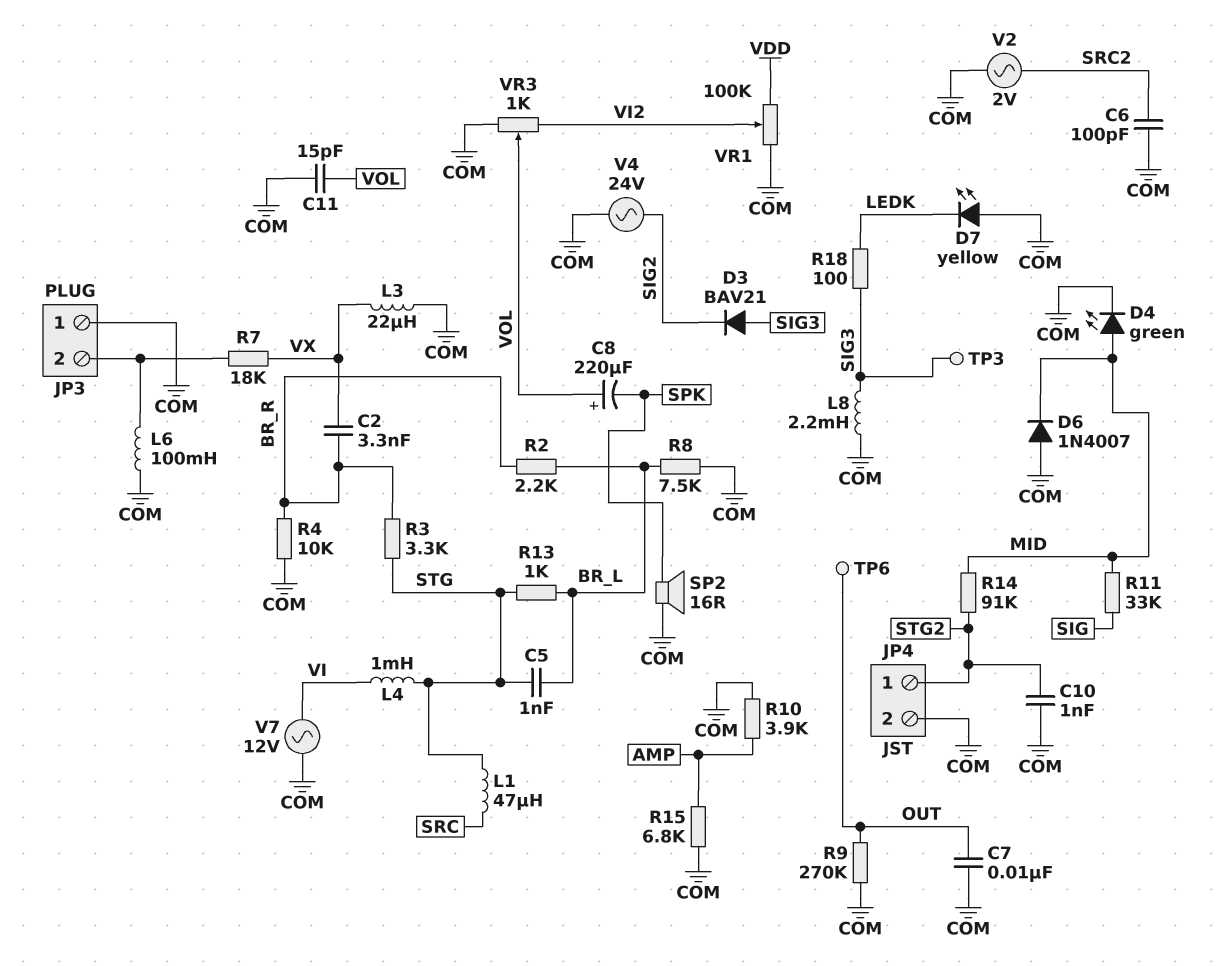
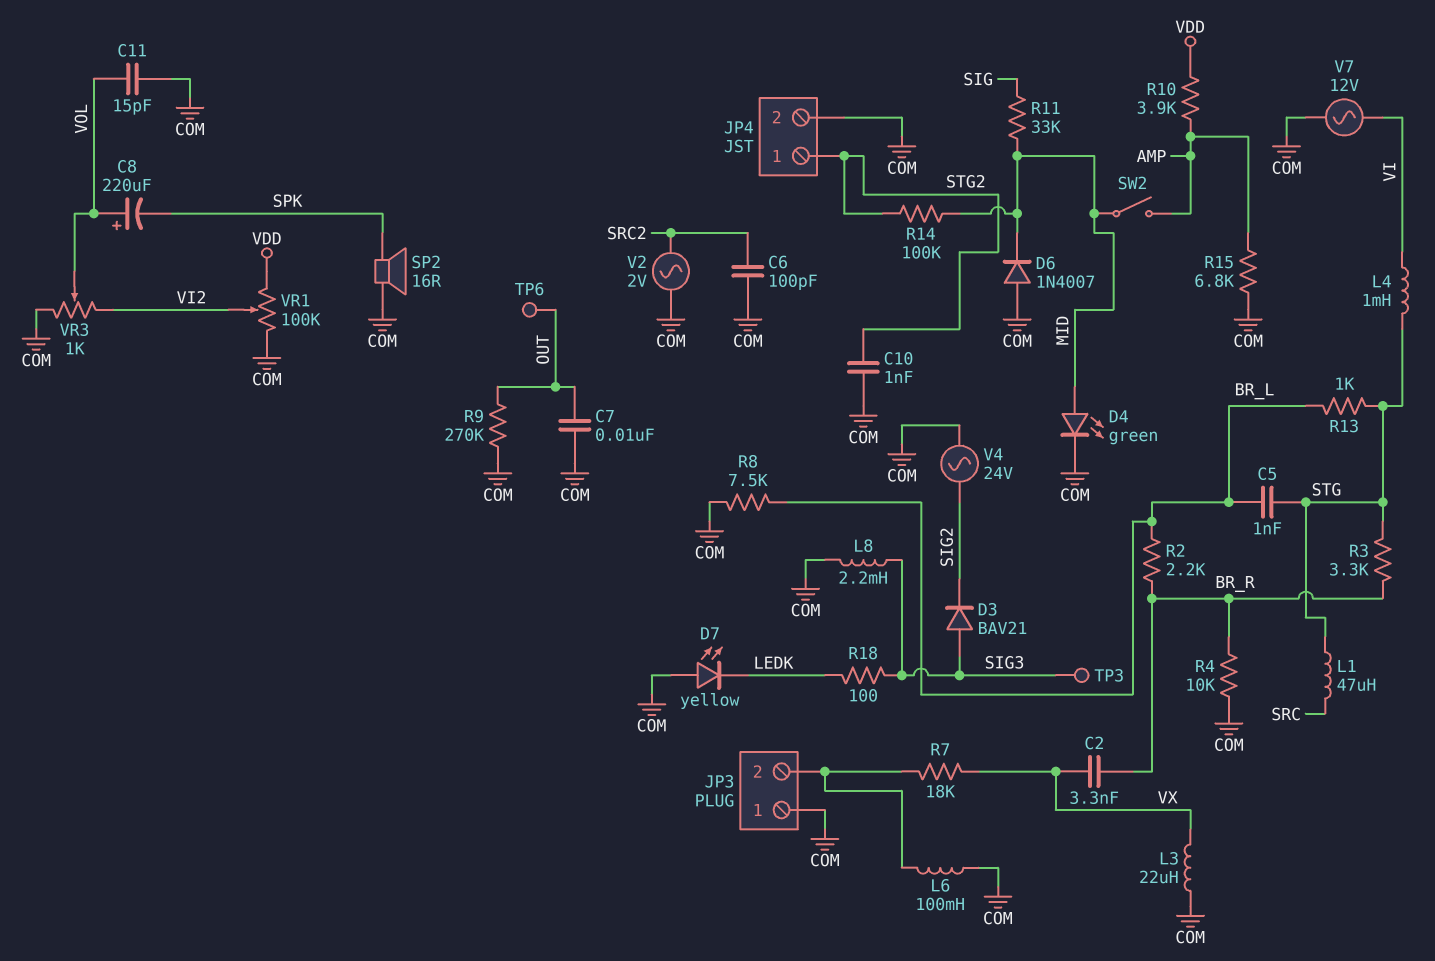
R10: 3.9k (AMP, COM) -> 3.9k (AMP, VDD)
R14: 91k (MID, STG2) -> 100k (MID, STG2)
SW2: none -> switch (AMP, MID)

